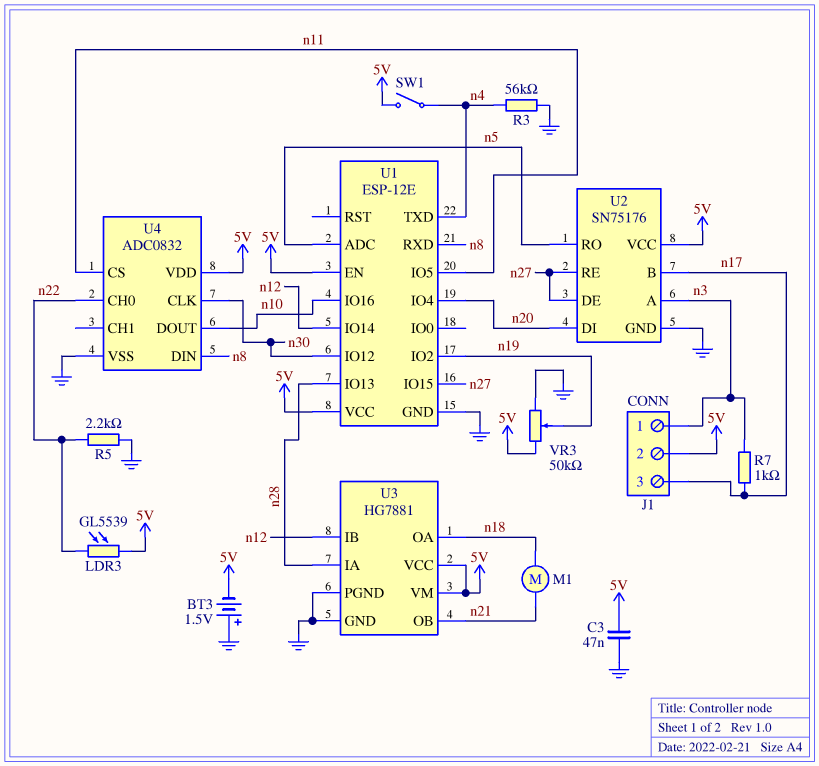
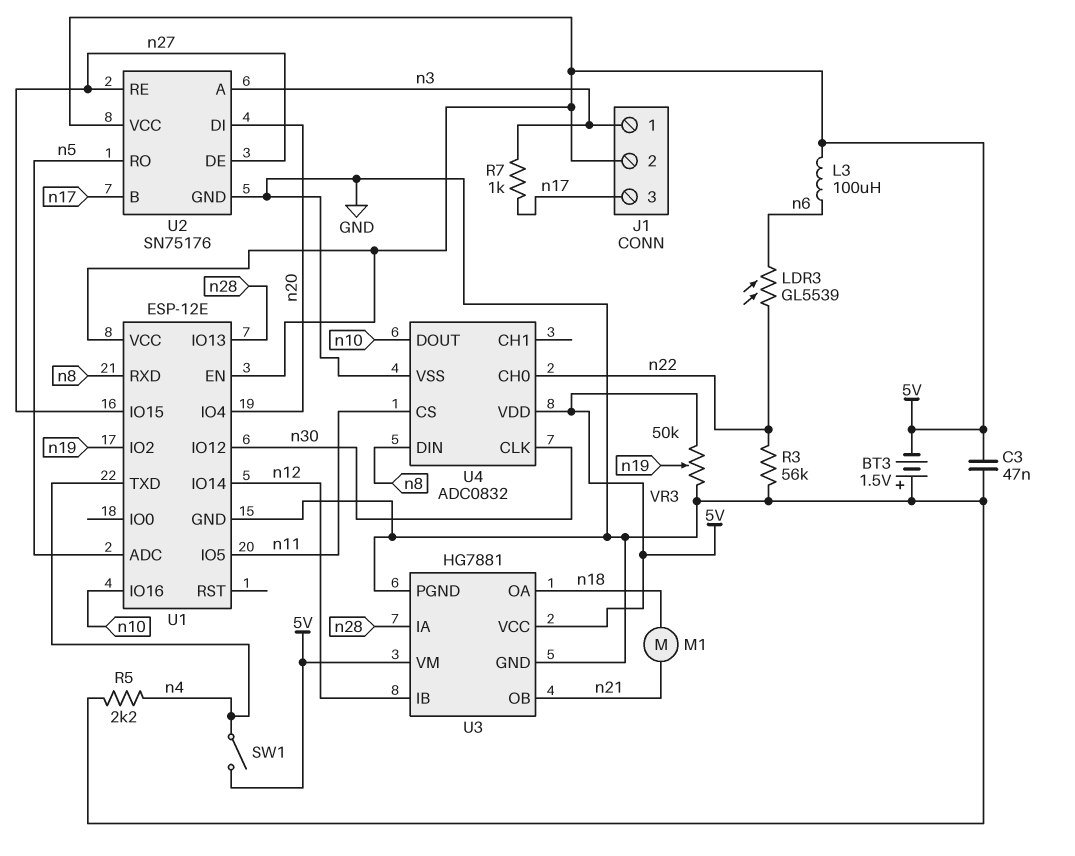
L3: none -> 100uH (5V, n6)
LDR3: GL5539 (5V, n22) -> GL5539 (n6, n22)
R3: 56k (GND, n4) -> 56k (GND, n22)
R5: 2.2k (GND, n22) -> 2.2k (GND, n4)

